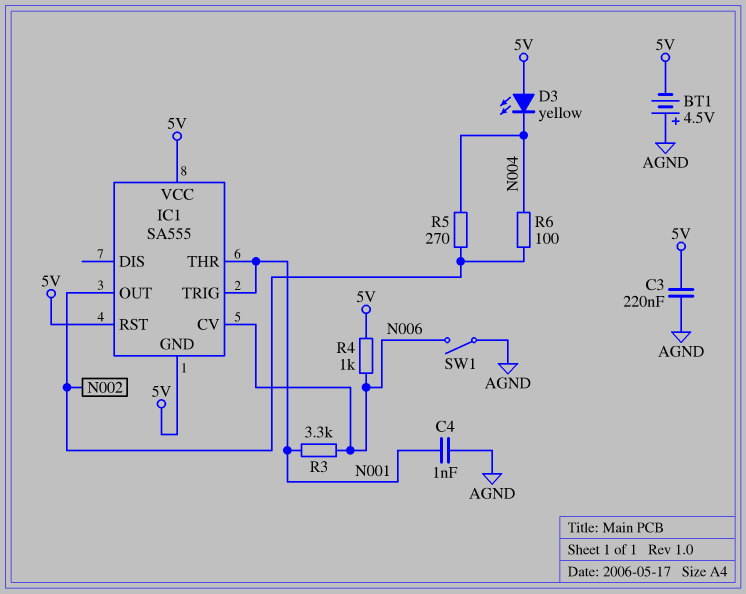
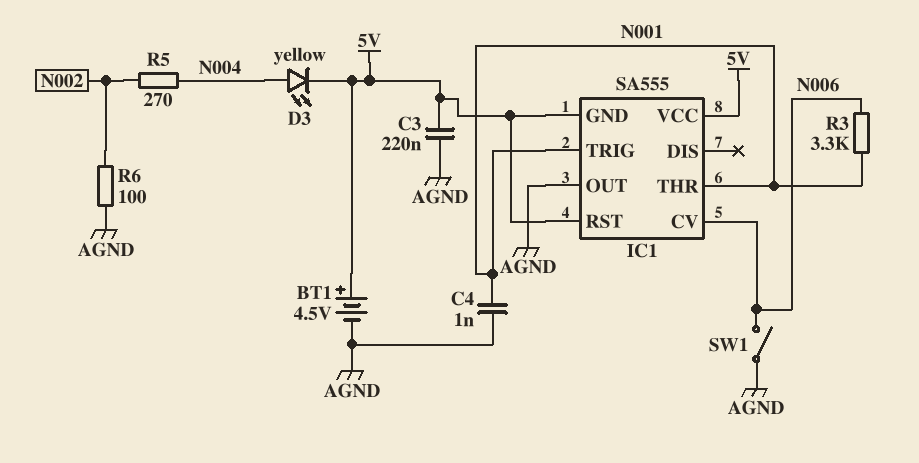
BT1: 4.5V (plus AGND, minus 5V) -> 4.5V (plus 5V, minus AGND)
D3: LED yellow (A 5V, K N004) -> LED yellow (A N004, K 5V)
IC1 pin OUT: N002 -> AGND
R4: 1k (5V, N006) -> none
R6: 100 (N002, N004) -> 100 (AGND, N002)

